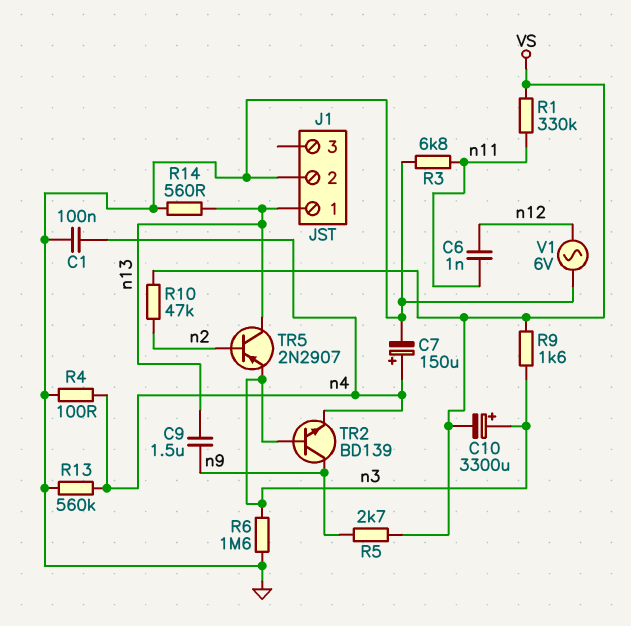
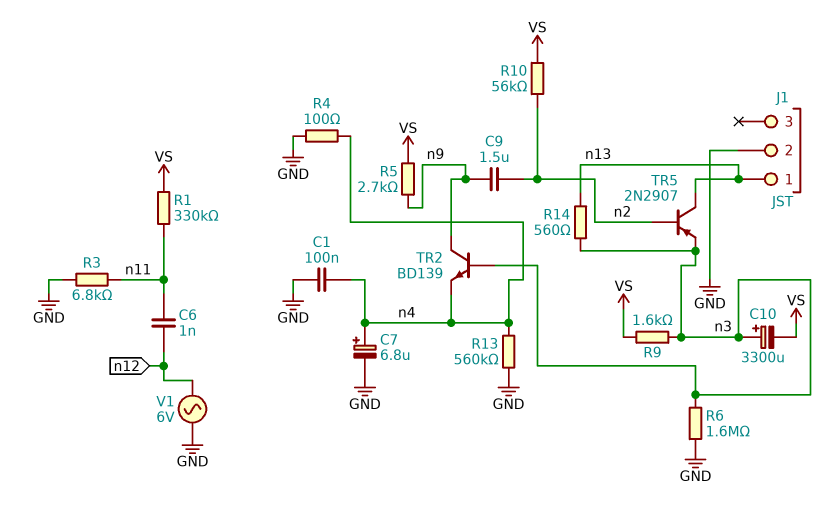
C7: 150uF (plus n4, minus GND) -> 6.8uF (plus n4, minus GND)
C9: 1.5uF (n9, n13) -> 1.5uF (n2, n9)
R10: 47k (VS, n2) -> 56k (VS, n2)
R14: 560 (GND, n13) -> 560 (n3, n13)

